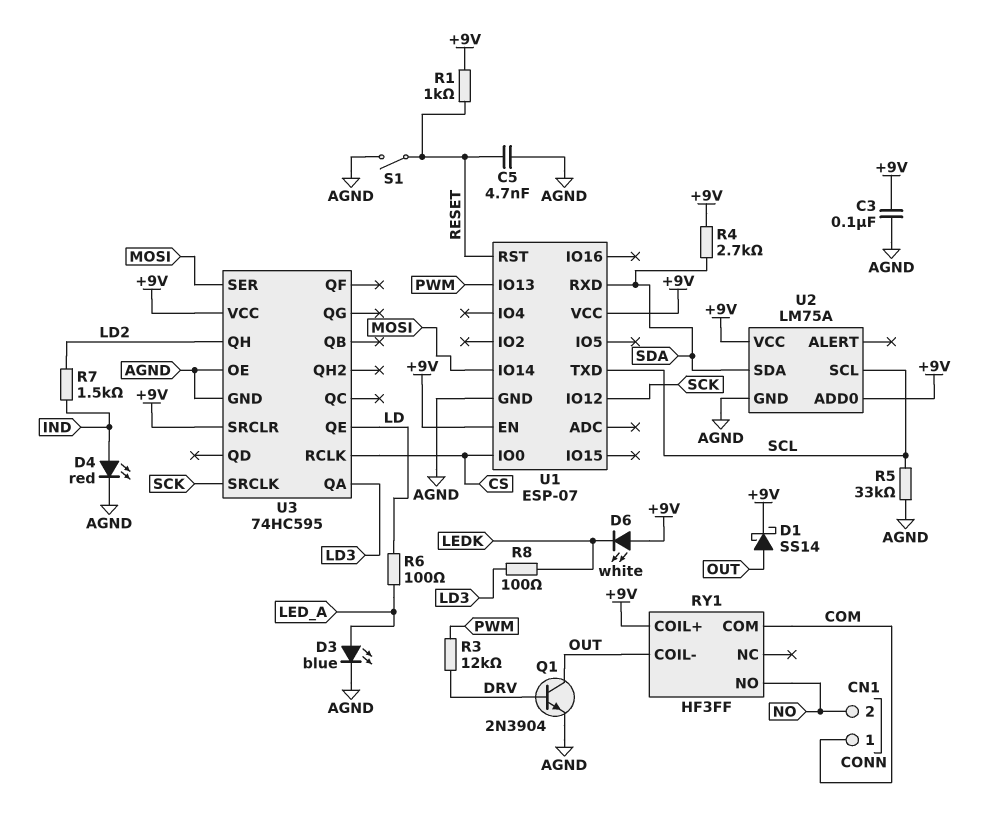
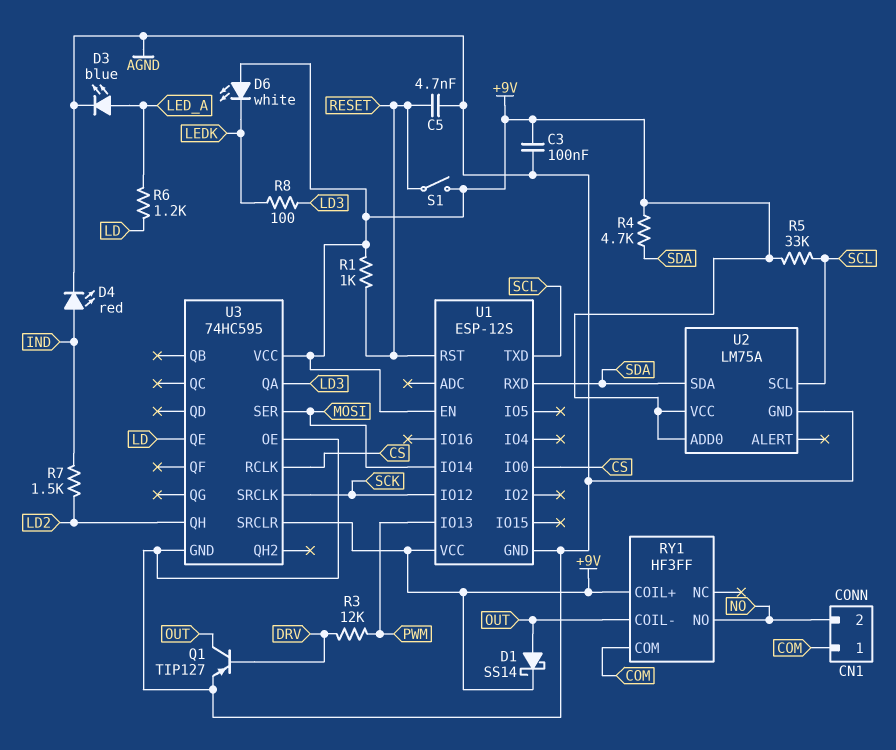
Q1: NPN 2N3904 (B DRV, C OUT, E AGND) -> PNP TIP127 (B DRV, C OUT, E AGND)
R4: 2.7k (+9V, SDA) -> 4.7k (+9V, SDA)
R5: 33k (AGND, SCL) -> 33k (+9V, SCL)
R6: 100 (LD, LED_A) -> 1.2k (LD, LED_A)
S1: switch (AGND, RESET) -> switch (+9V, RESET)
U1: ESP-07 -> ESP-12S

